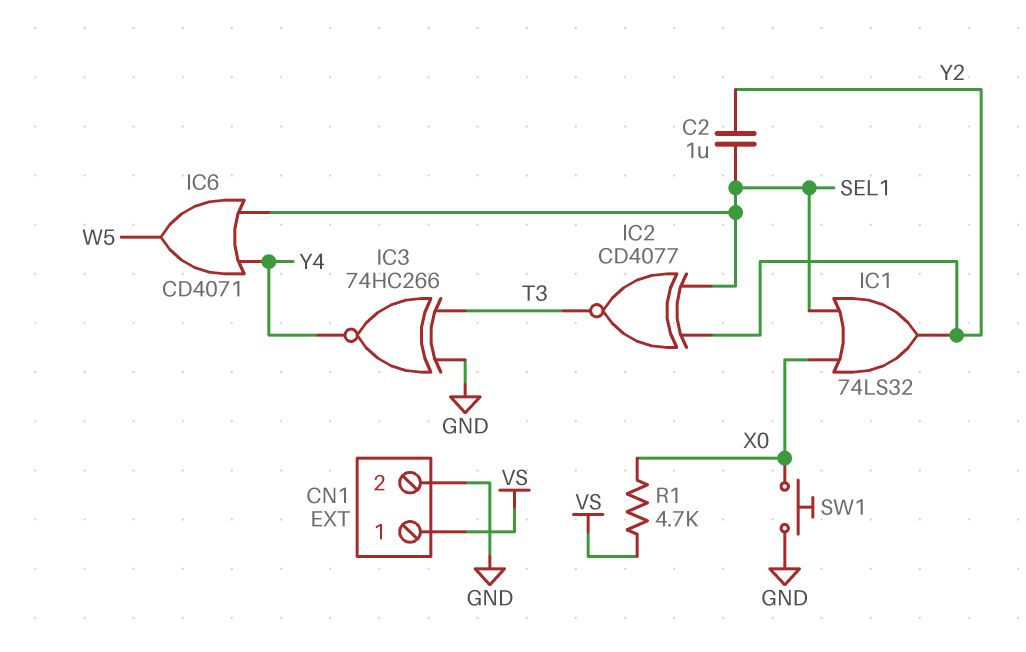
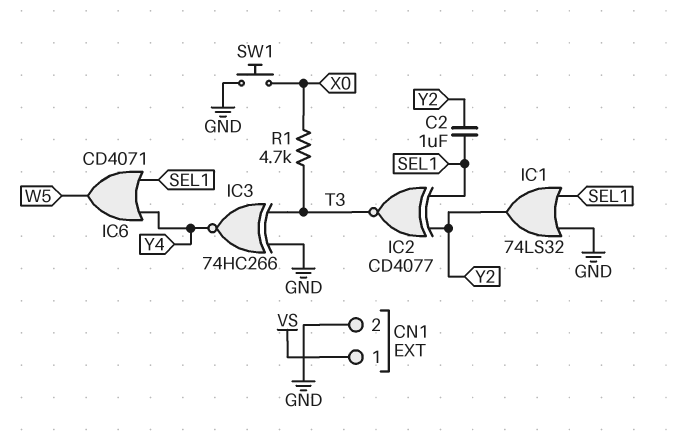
IC1: OR 74LS32 (in SEL1, in X0, out Y2) -> OR 74LS32 (in GND, in SEL1, out Y2)
R1: 4.7k (VS, X0) -> 4.7k (T3, X0)

